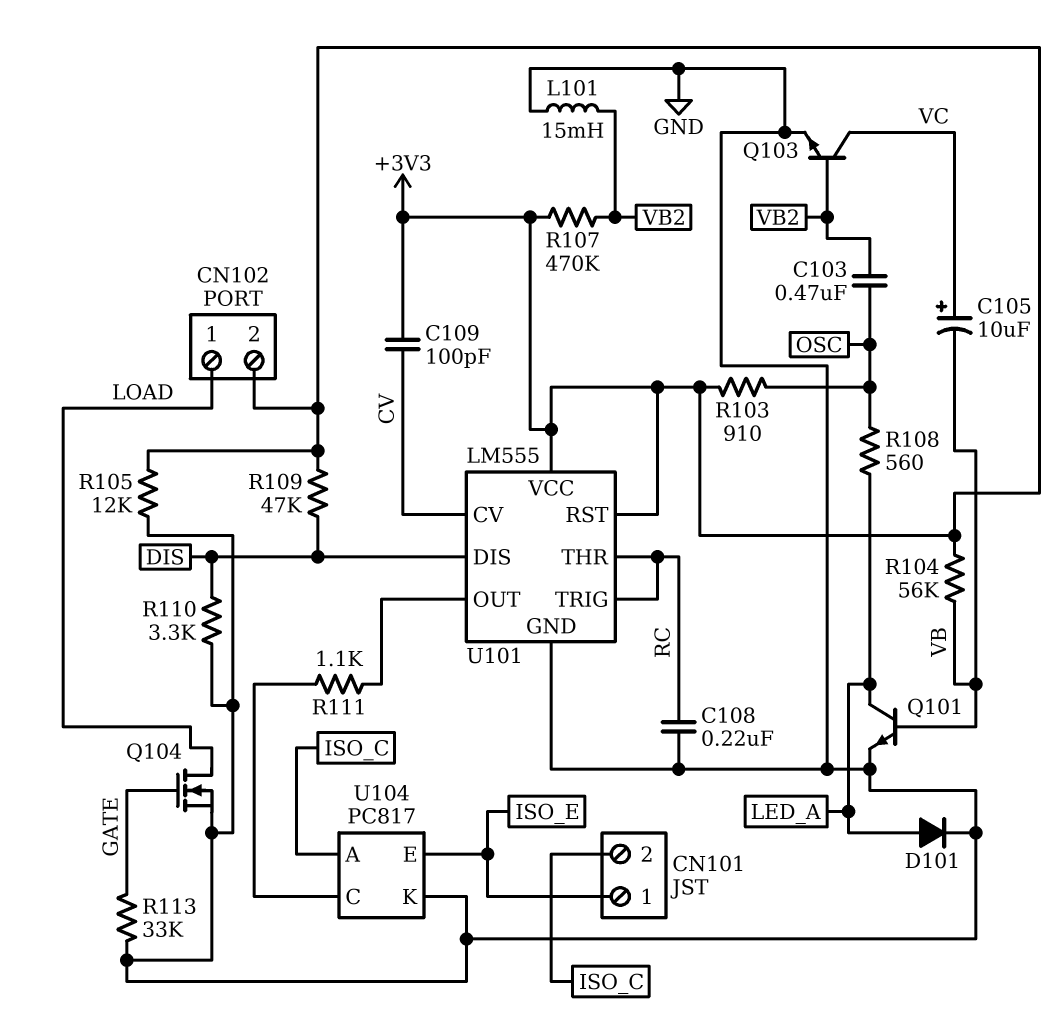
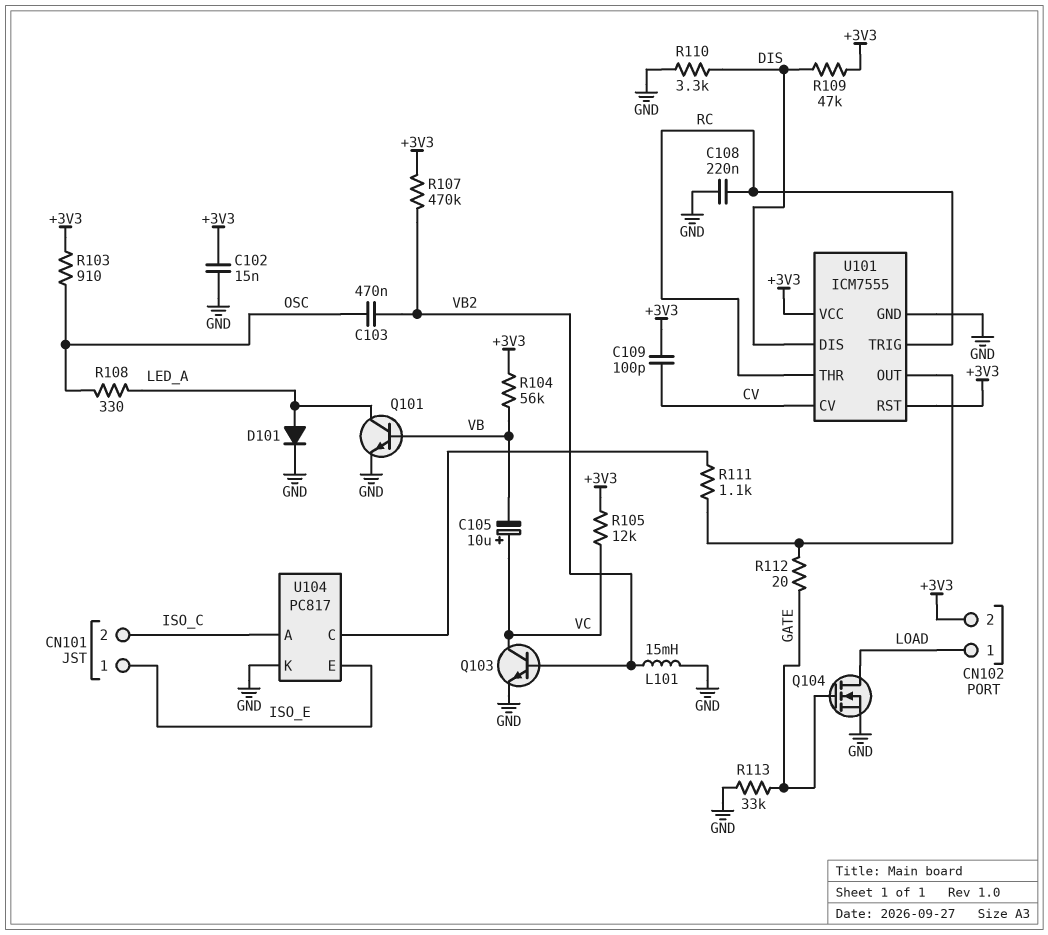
C102: none -> 15nF (+3V3, GND)
R105: 12k (+3V3, GND) -> 12k (+3V3, VC)
R108: 560 (LED_A, OSC) -> 330 (LED_A, OSC)
R112: none -> 20 (GATE, U101/OUT)
U101: LM555 -> ICM7555

